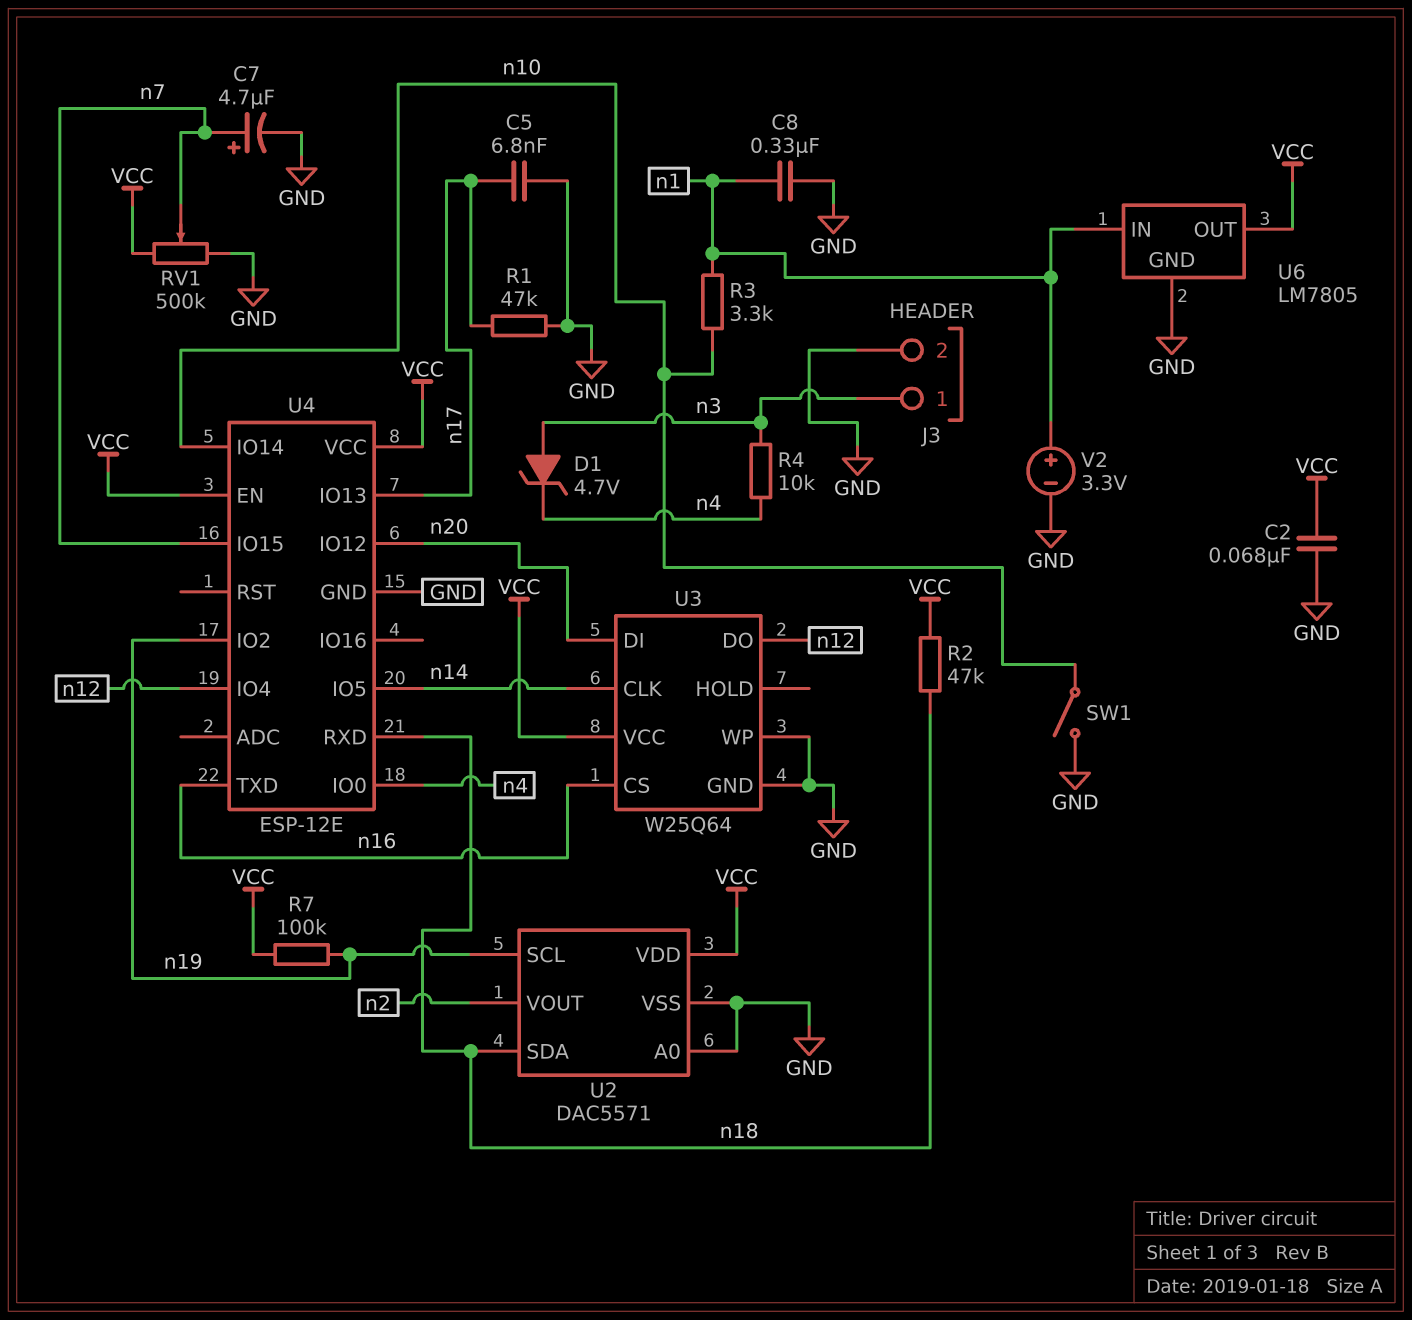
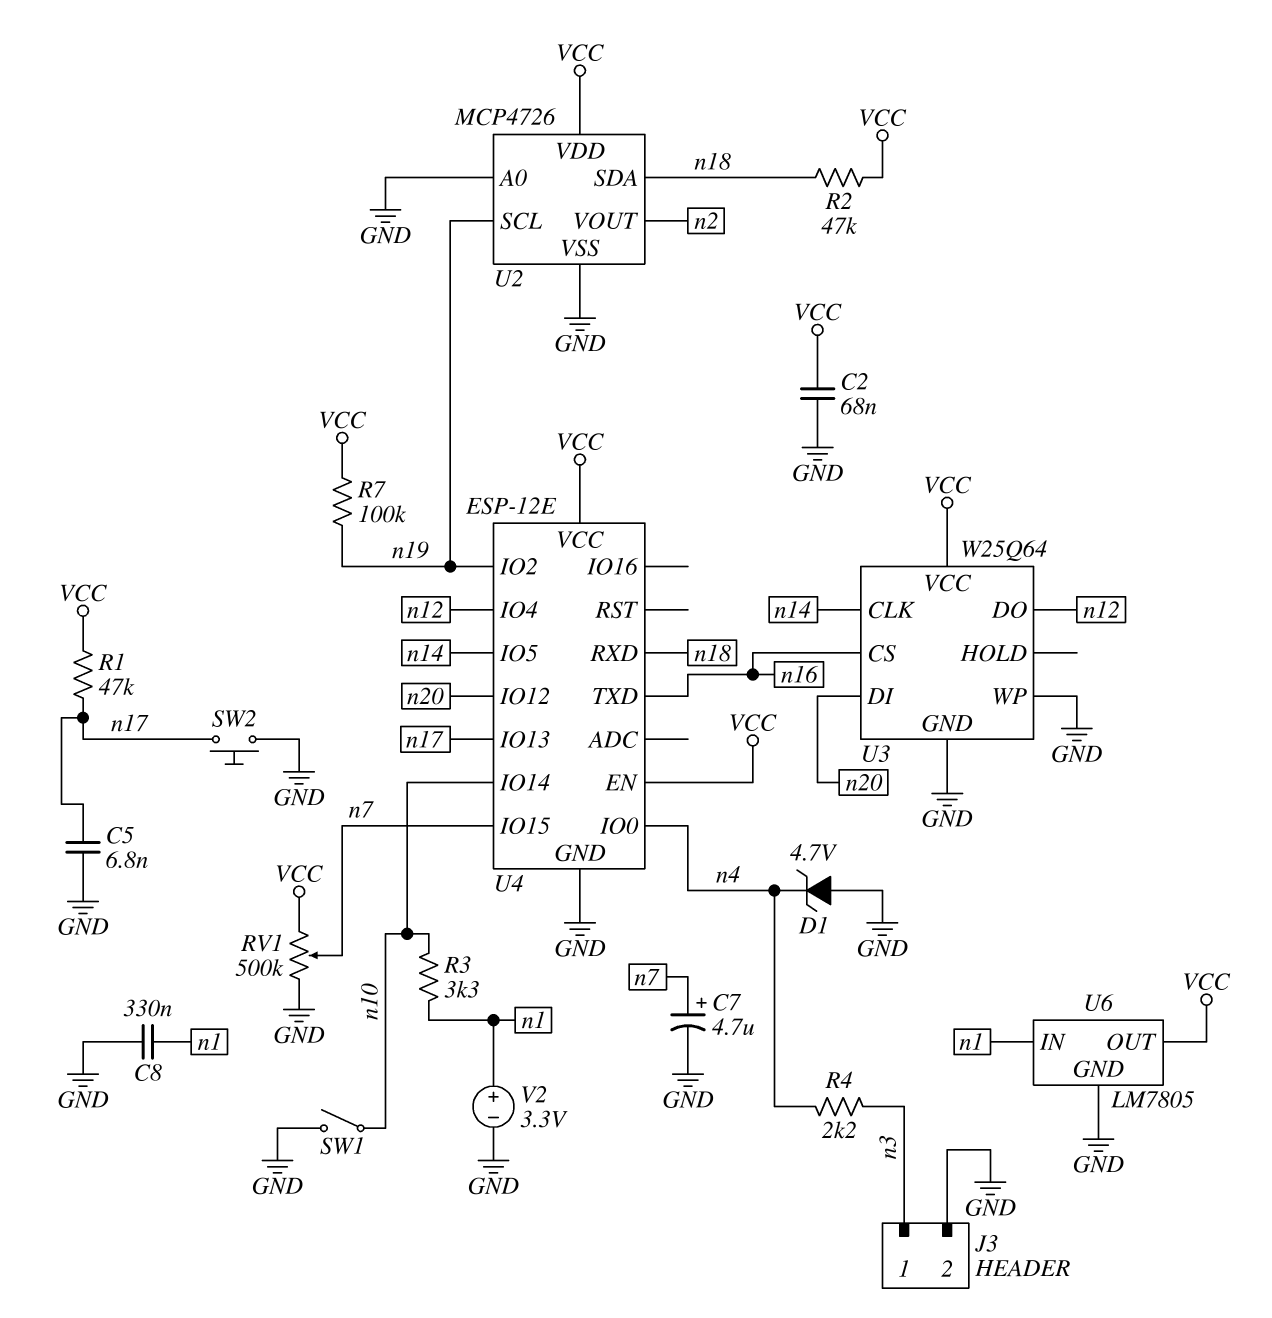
D1: zener 4.7V (A n3, K n4) -> zener 4.7V (A GND, K n4)
R1: 47k (GND, n17) -> 47k (VCC, n17)
R4: 10k (n3, n4) -> 2.2k (n3, n4)
SW2: none -> button (GND, n17)
U2: DAC5571 -> MCP4726

